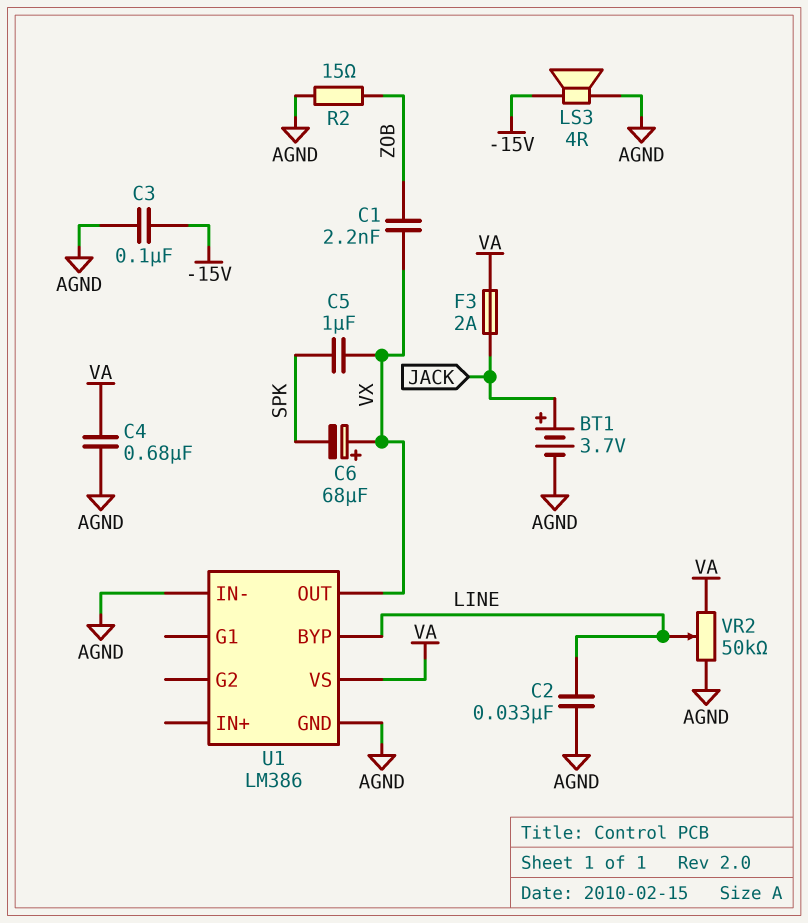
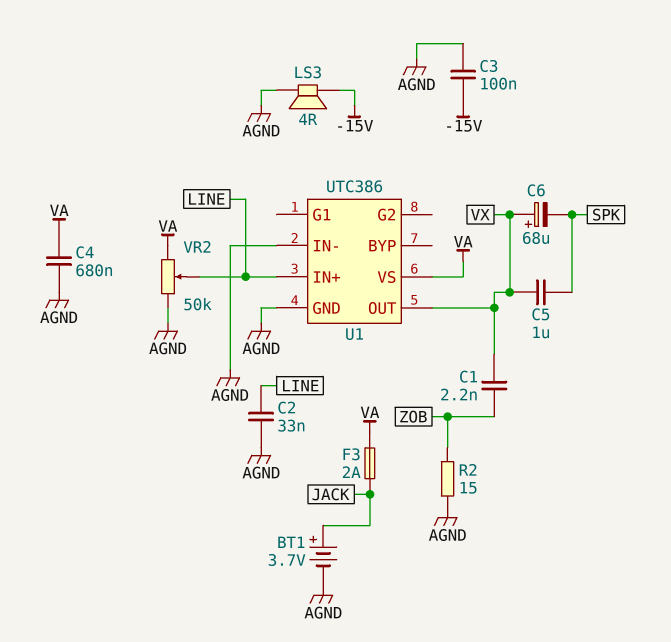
U1: LM386 -> UTC386
U1 pin BYP: LINE -> none
U1 pin IN+: none -> LINE

